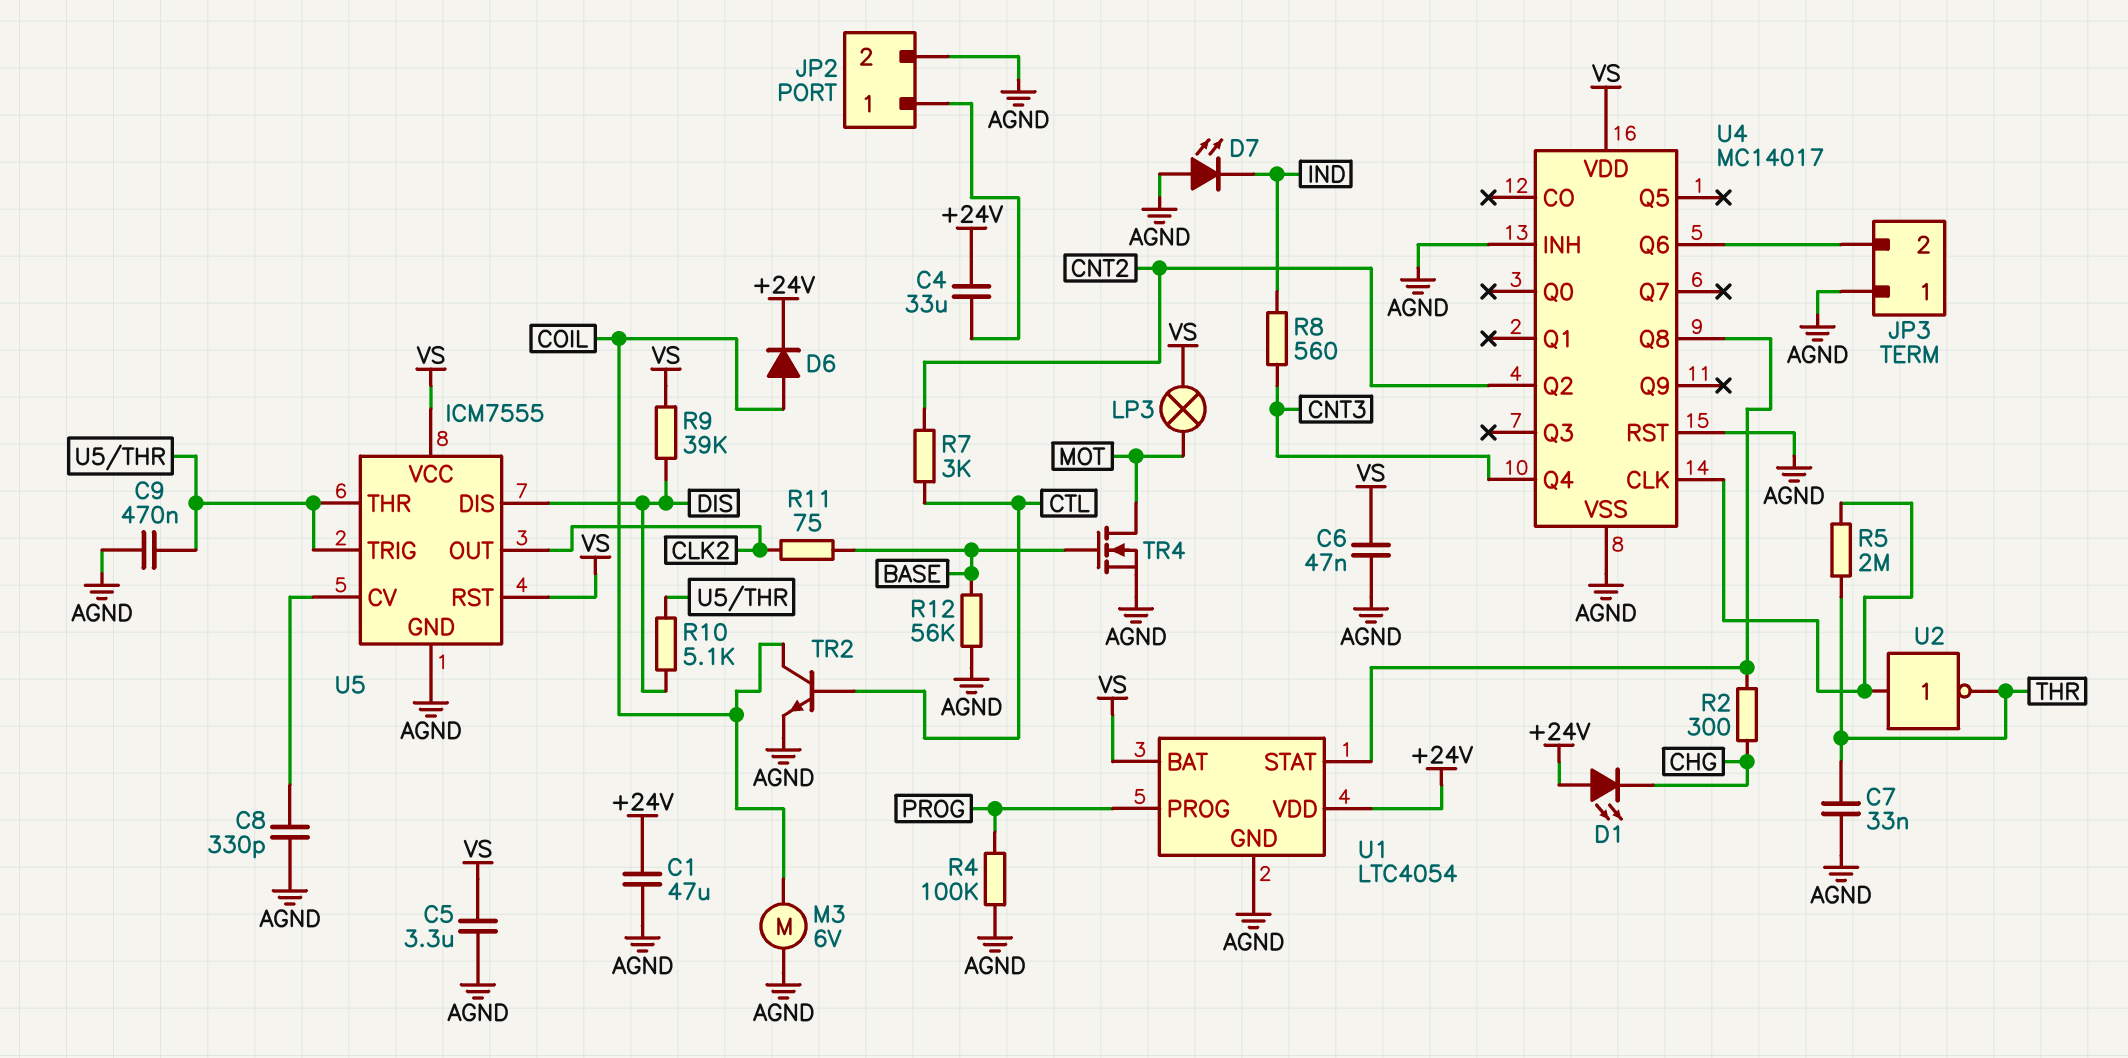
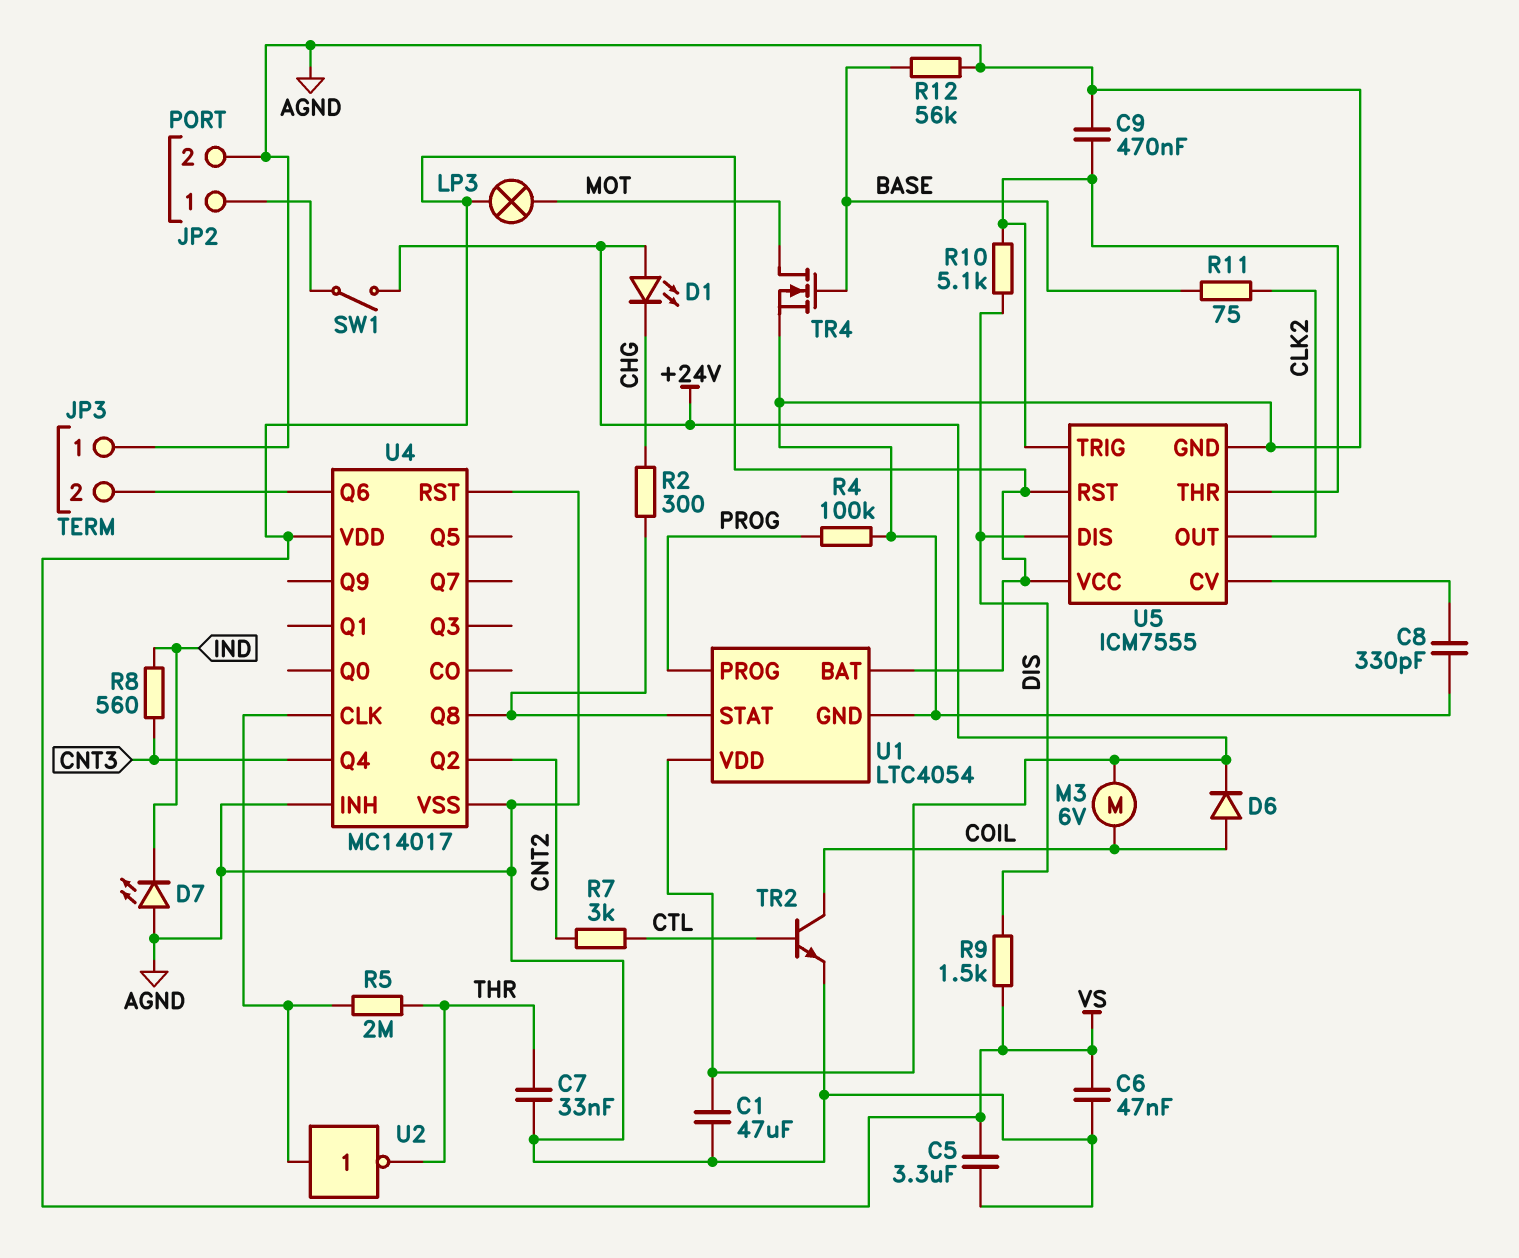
C4: 33uF (+24V, JP2/1) -> none
M3: motor 6V (AGND, COIL) -> motor 6V (+24V, COIL)
R9: 39k (DIS, VS) -> 1.5k (DIS, VS)
SW1: none -> switch (+24V, JP2/1)

